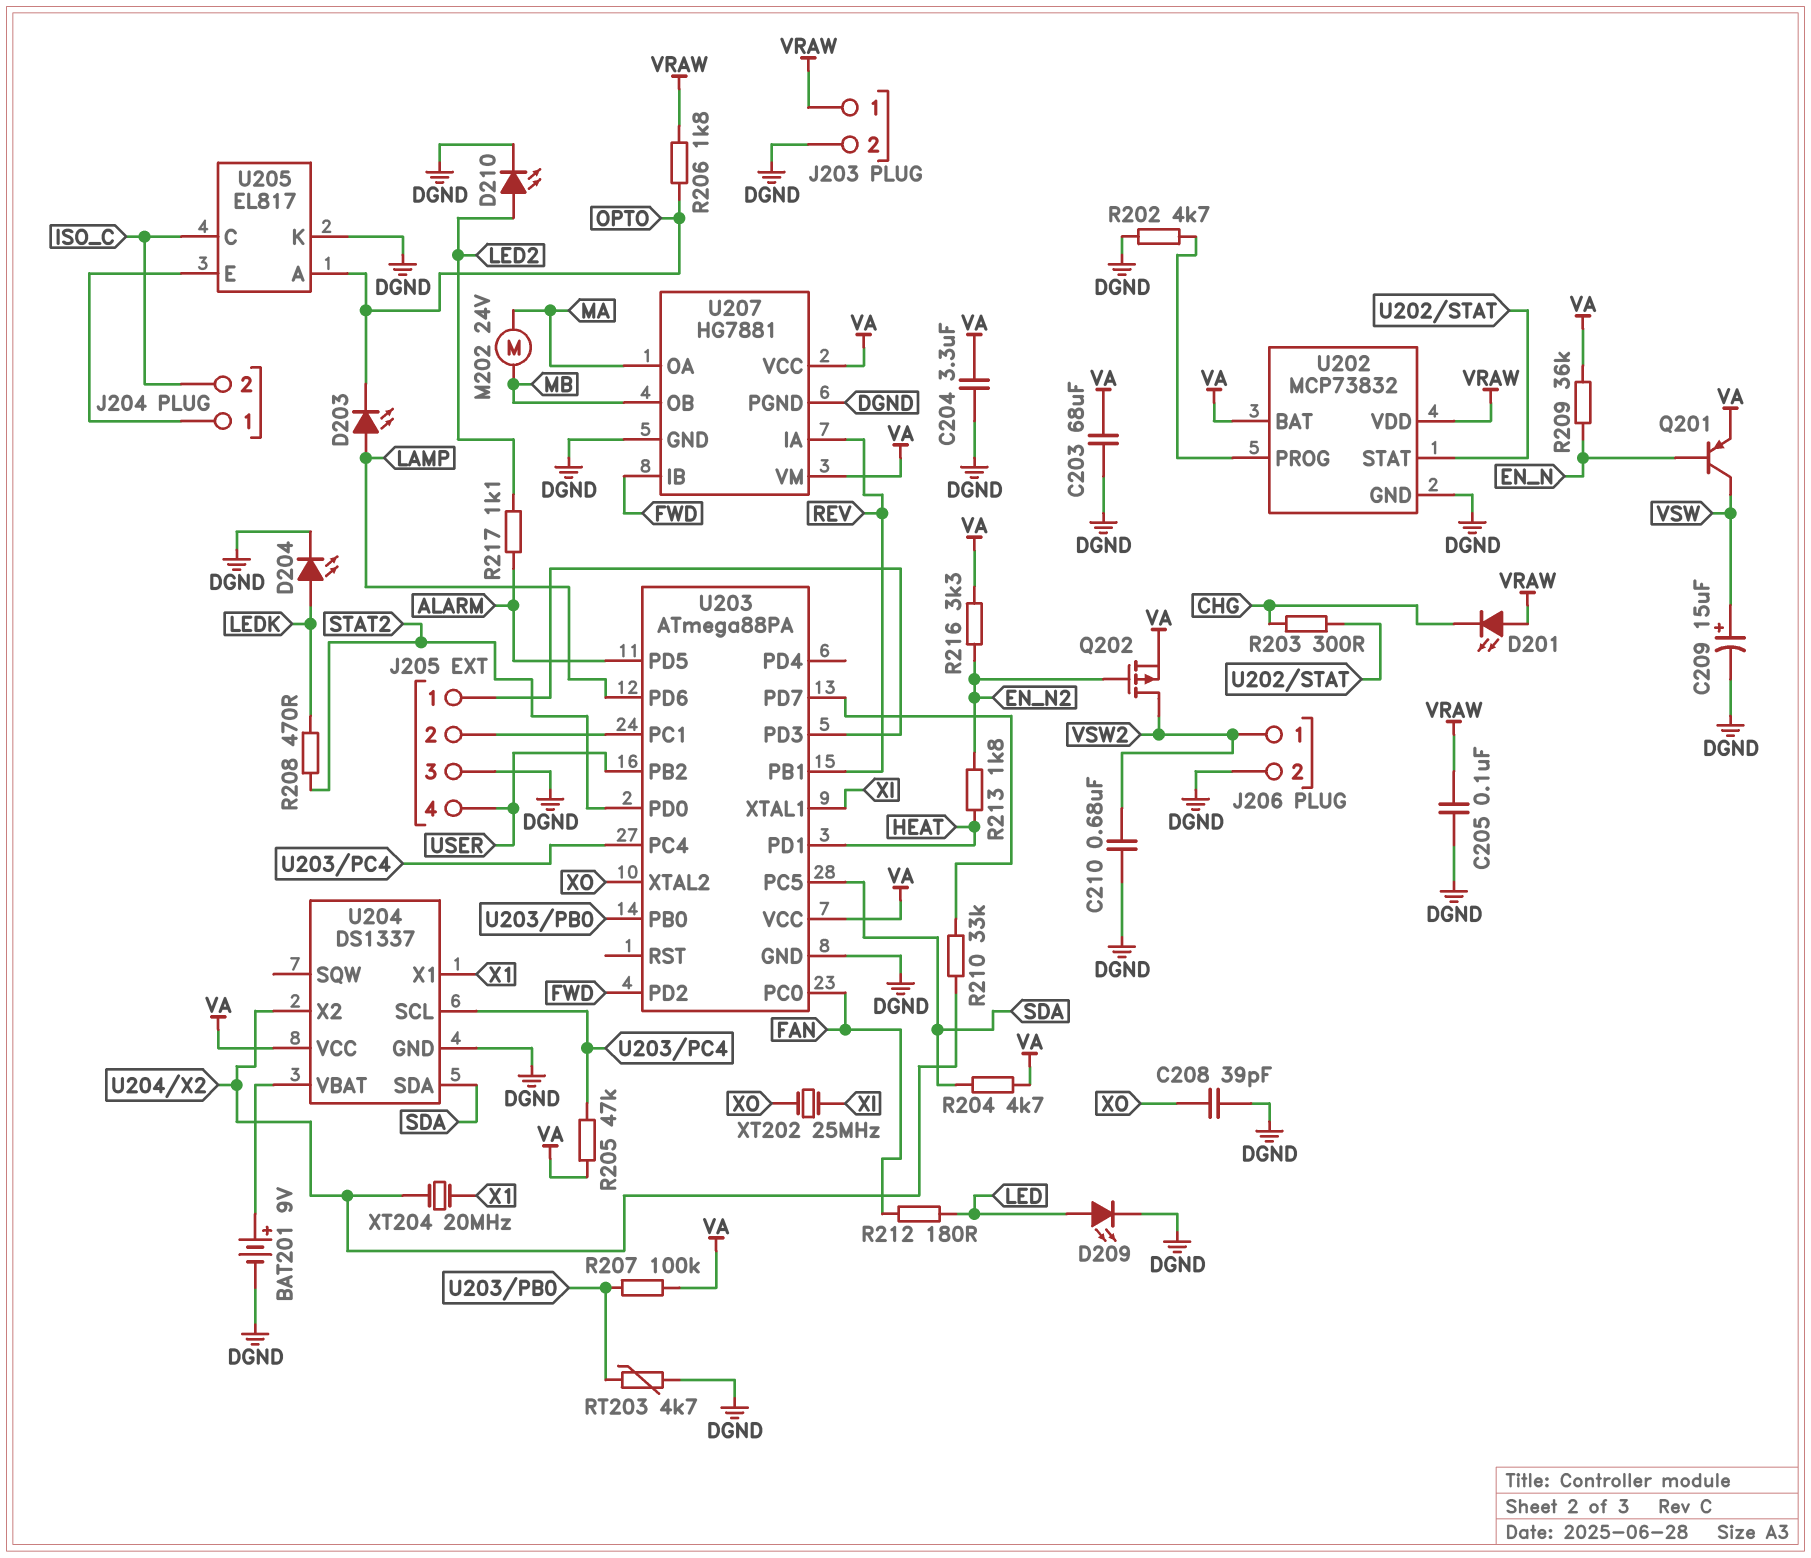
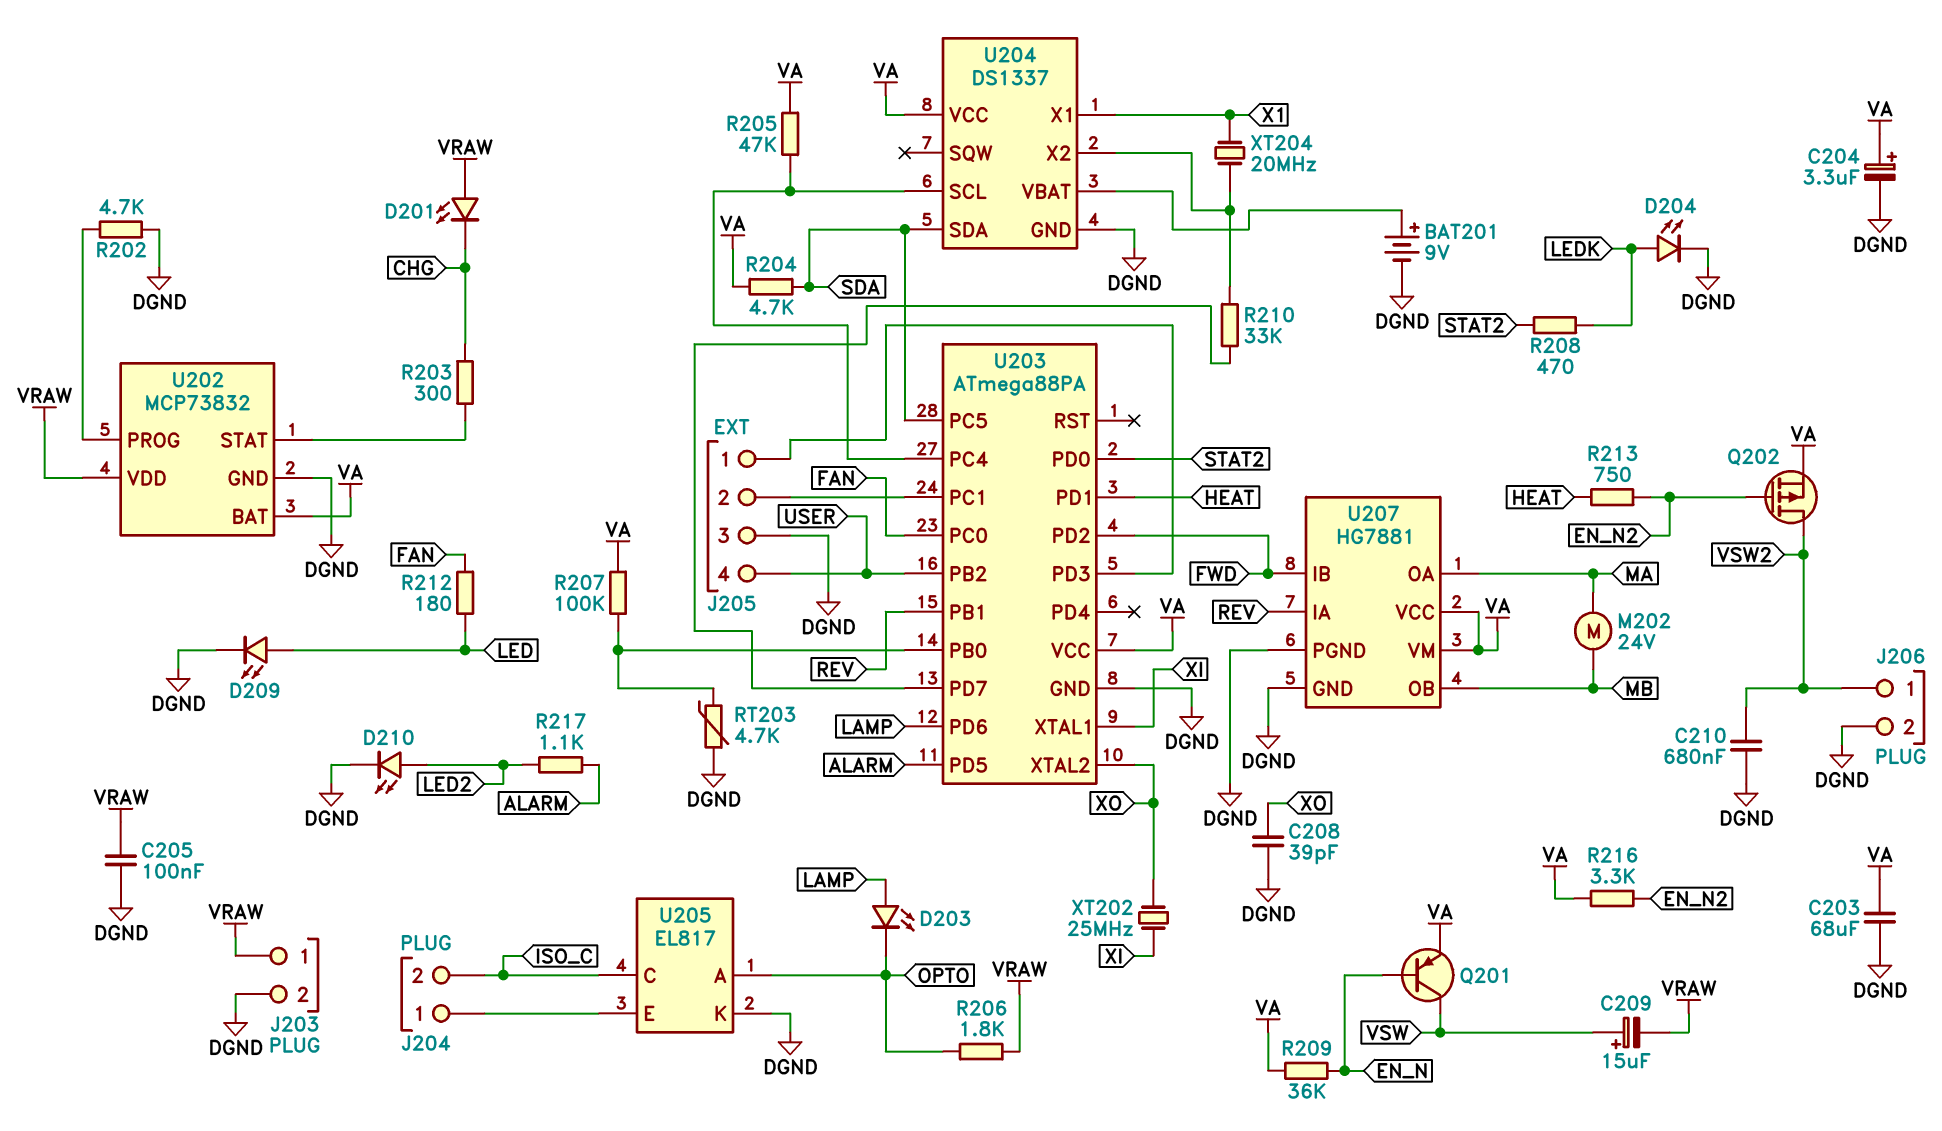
C204: 3.3uF (DGND, VA) -> 3.3uF (plus VA, minus DGND)
C209: 15uF (plus VSW, minus DGND) -> 15uF (plus VSW, minus VRAW)
R213: 1.8k (EN_N2, HEAT) -> 750 (EN_N2, HEAT)

